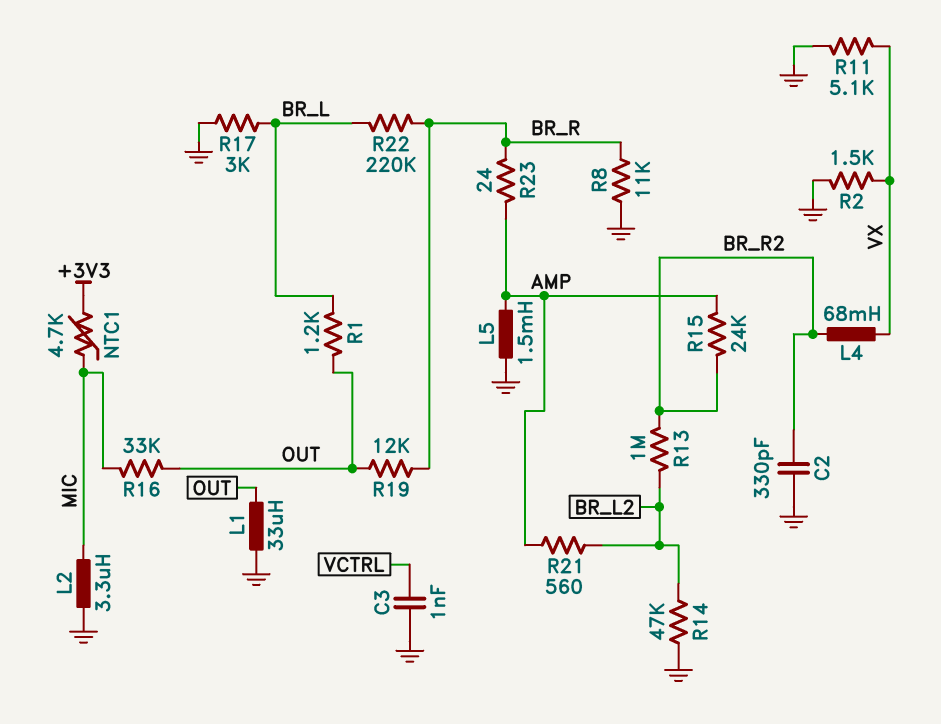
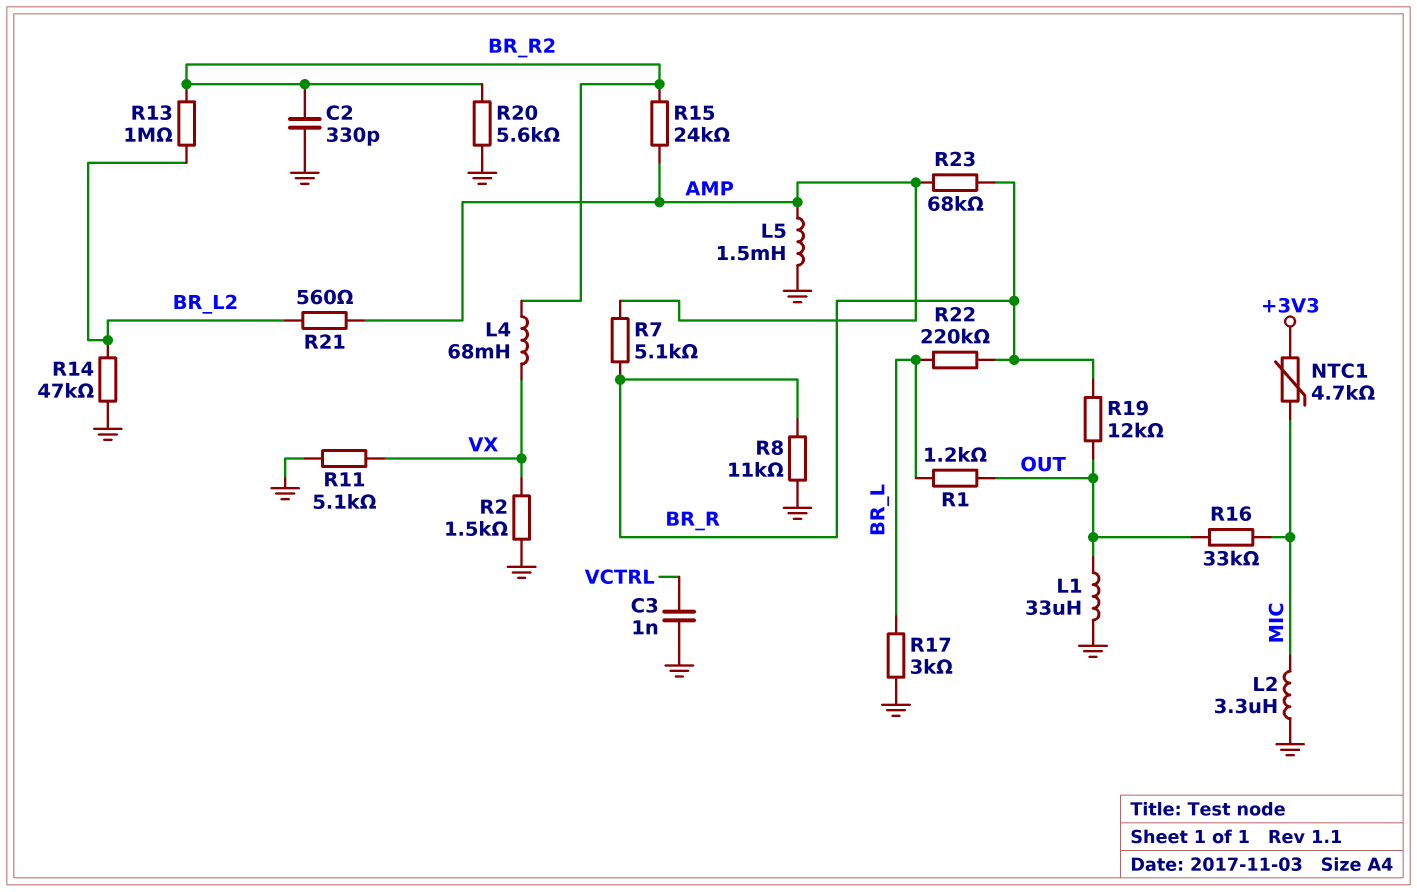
R7: none -> 5.1k (AMP, BR_R)
R20: none -> 5.6k (BR_R2, GND)
R23: 24 (AMP, BR_R) -> 68k (AMP, BR_R)

